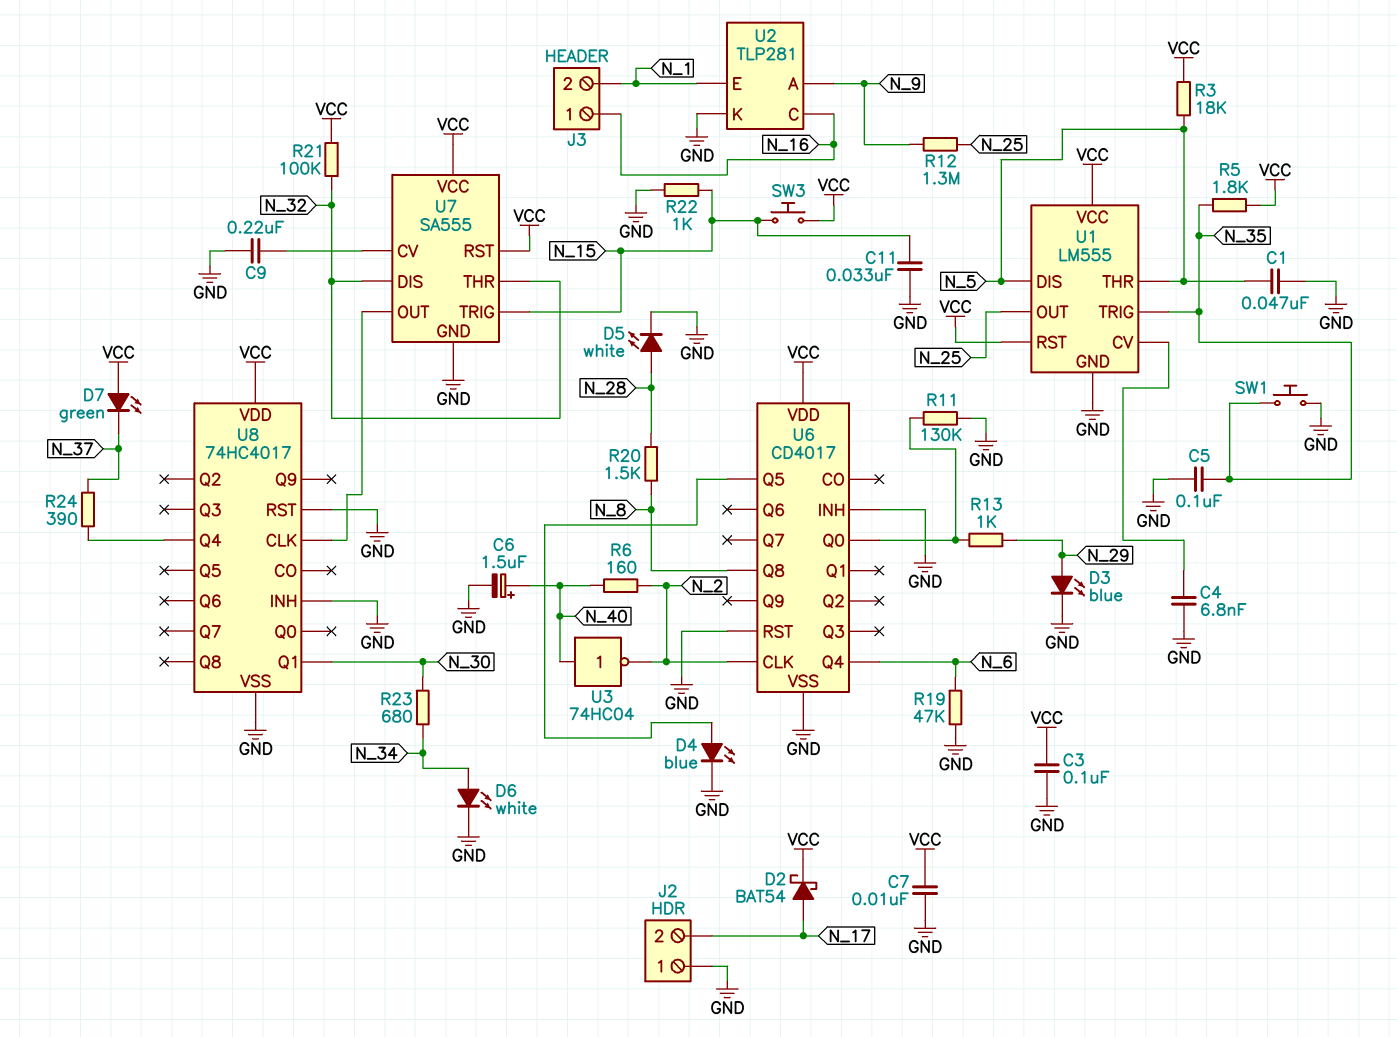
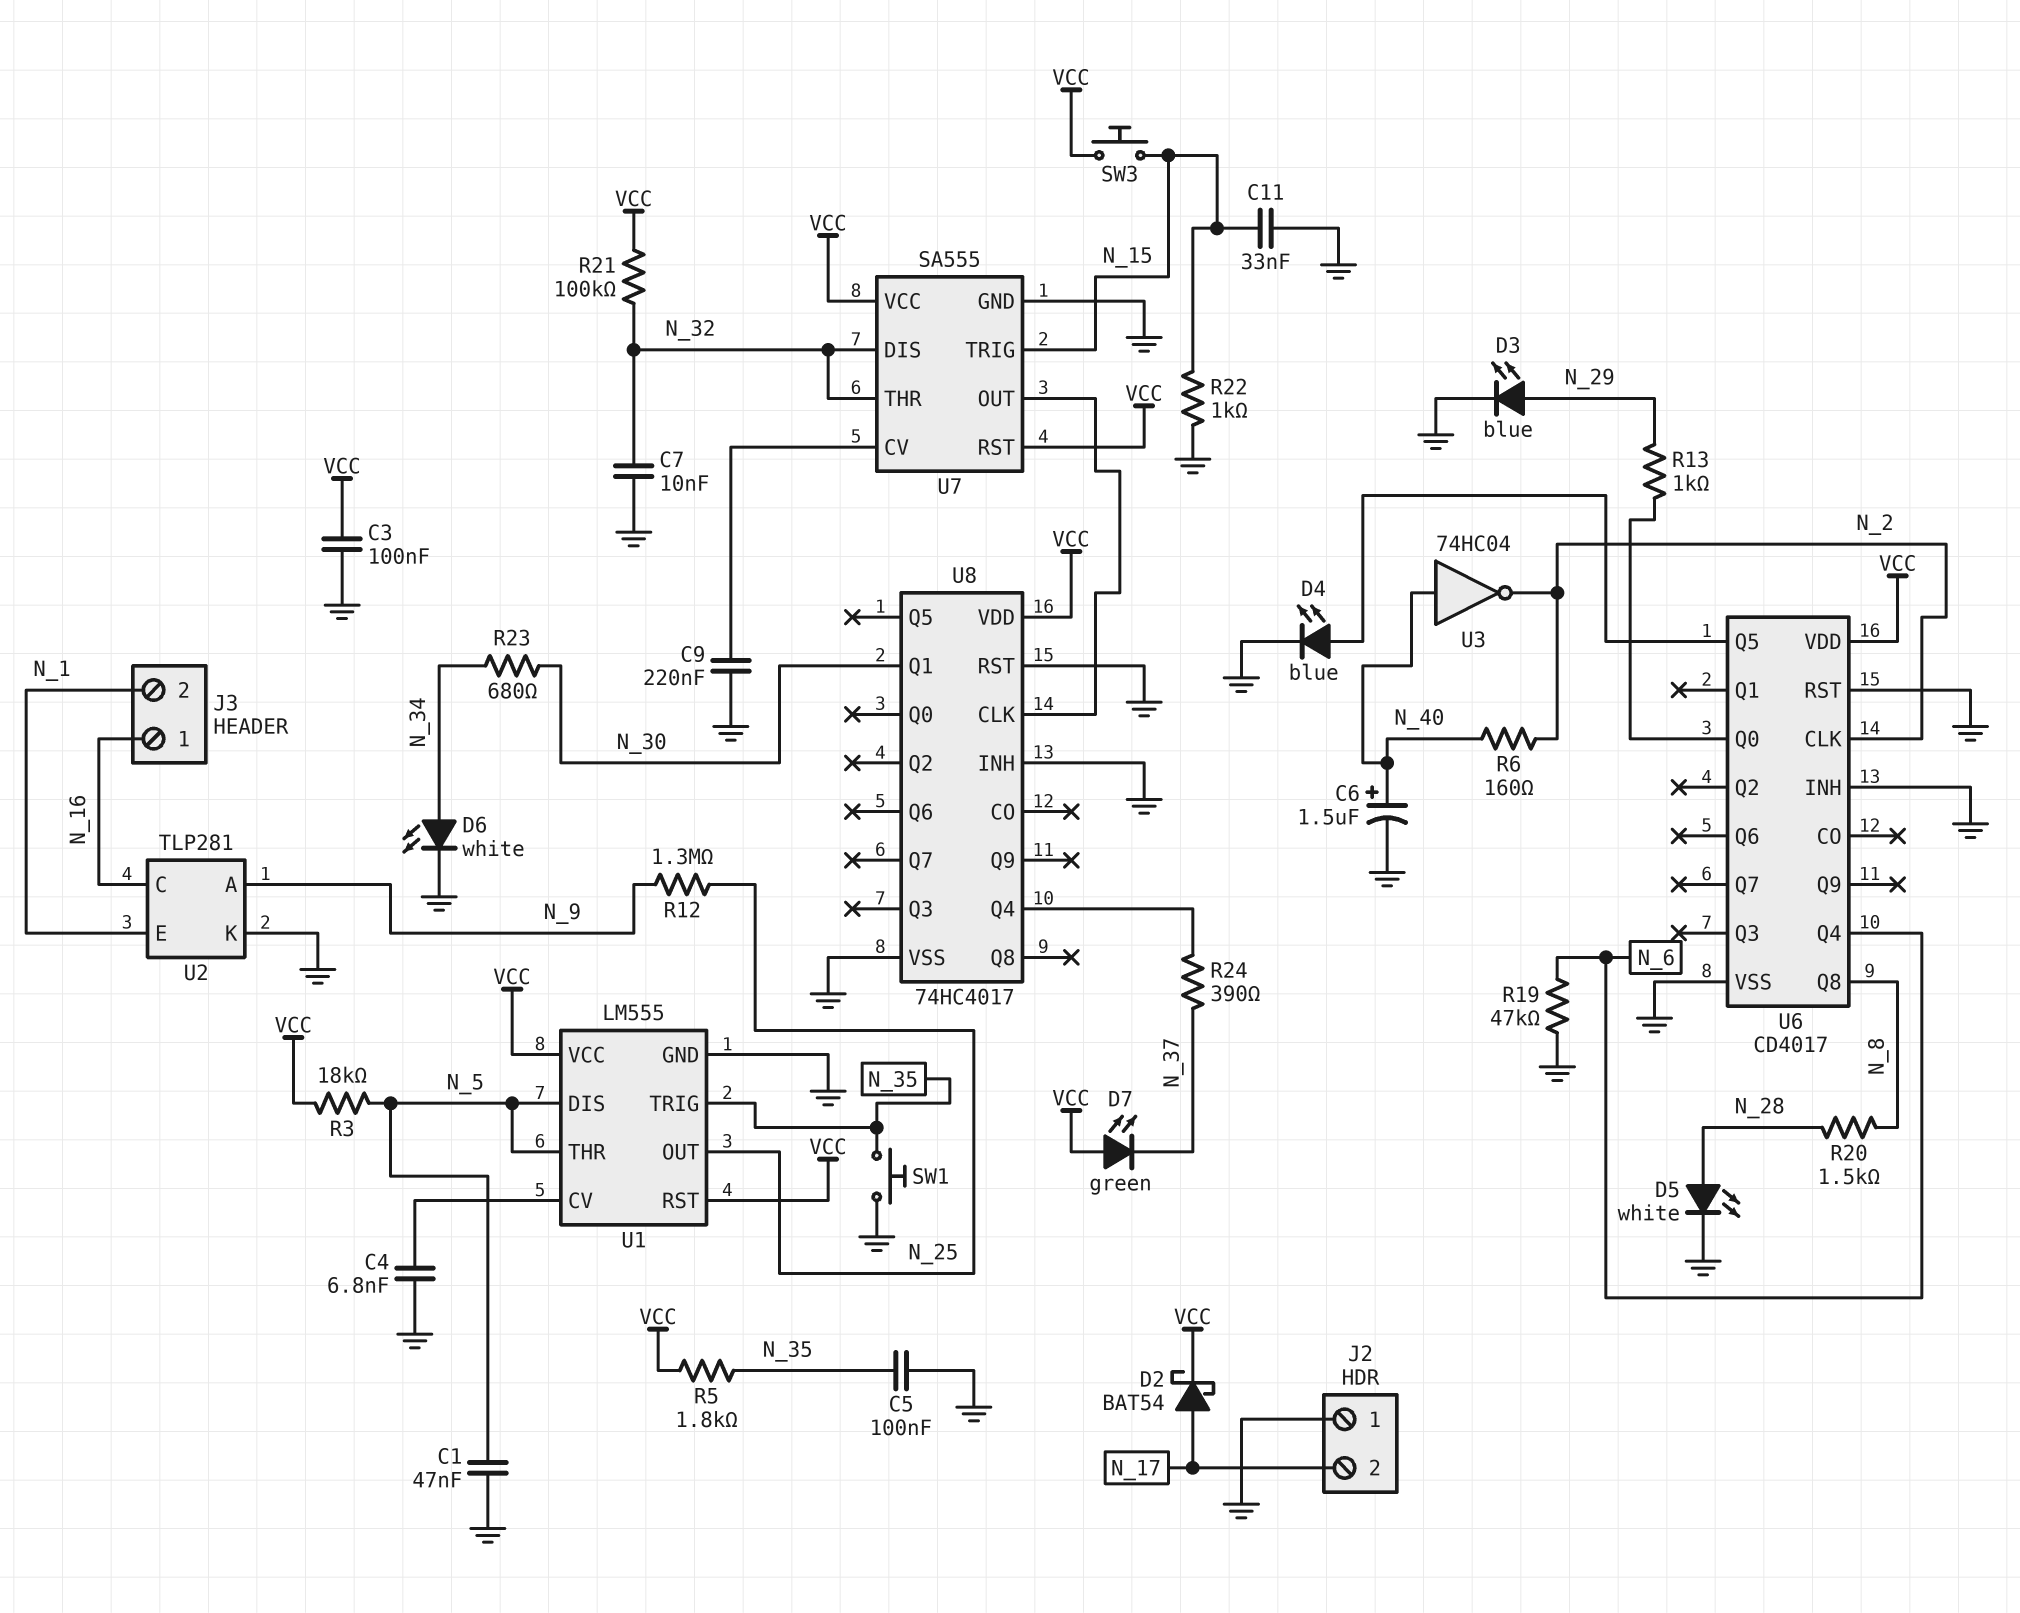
C7: 10nF (GND, VCC) -> 10nF (GND, N_32)
R11: 130k (GND, U6/Q0) -> none

